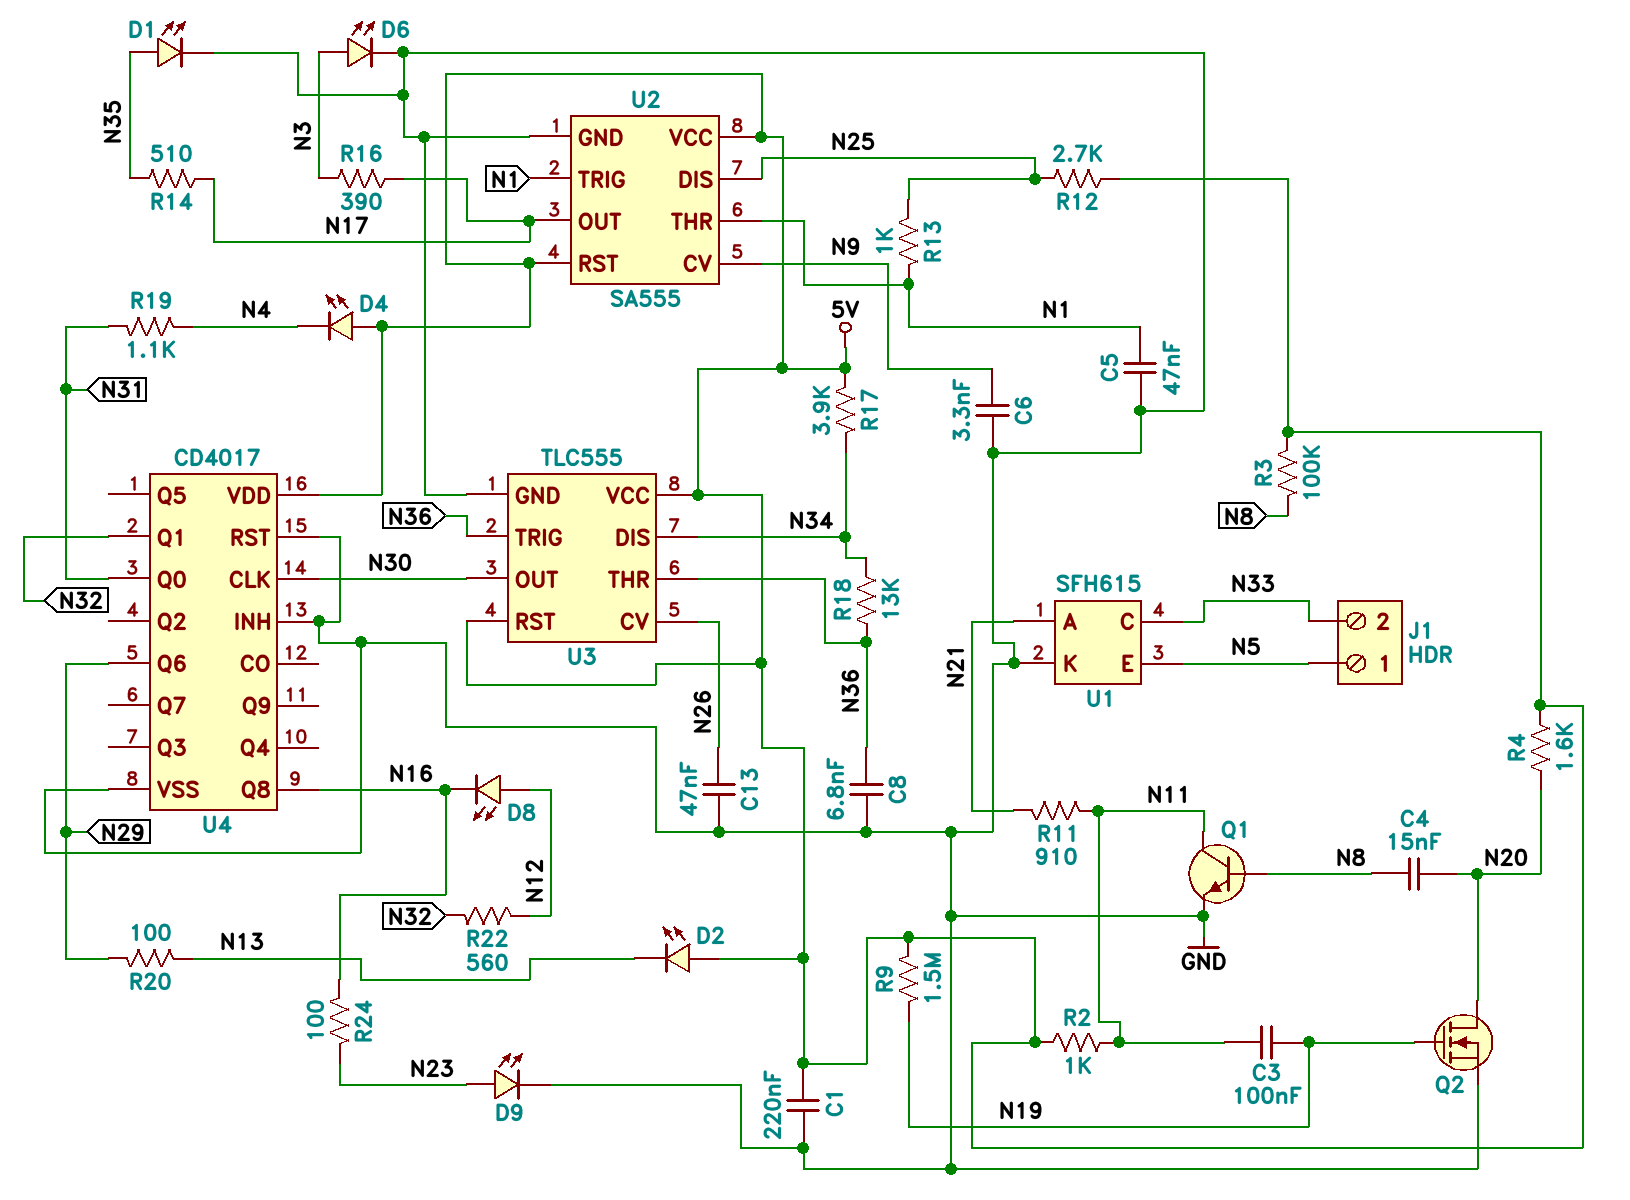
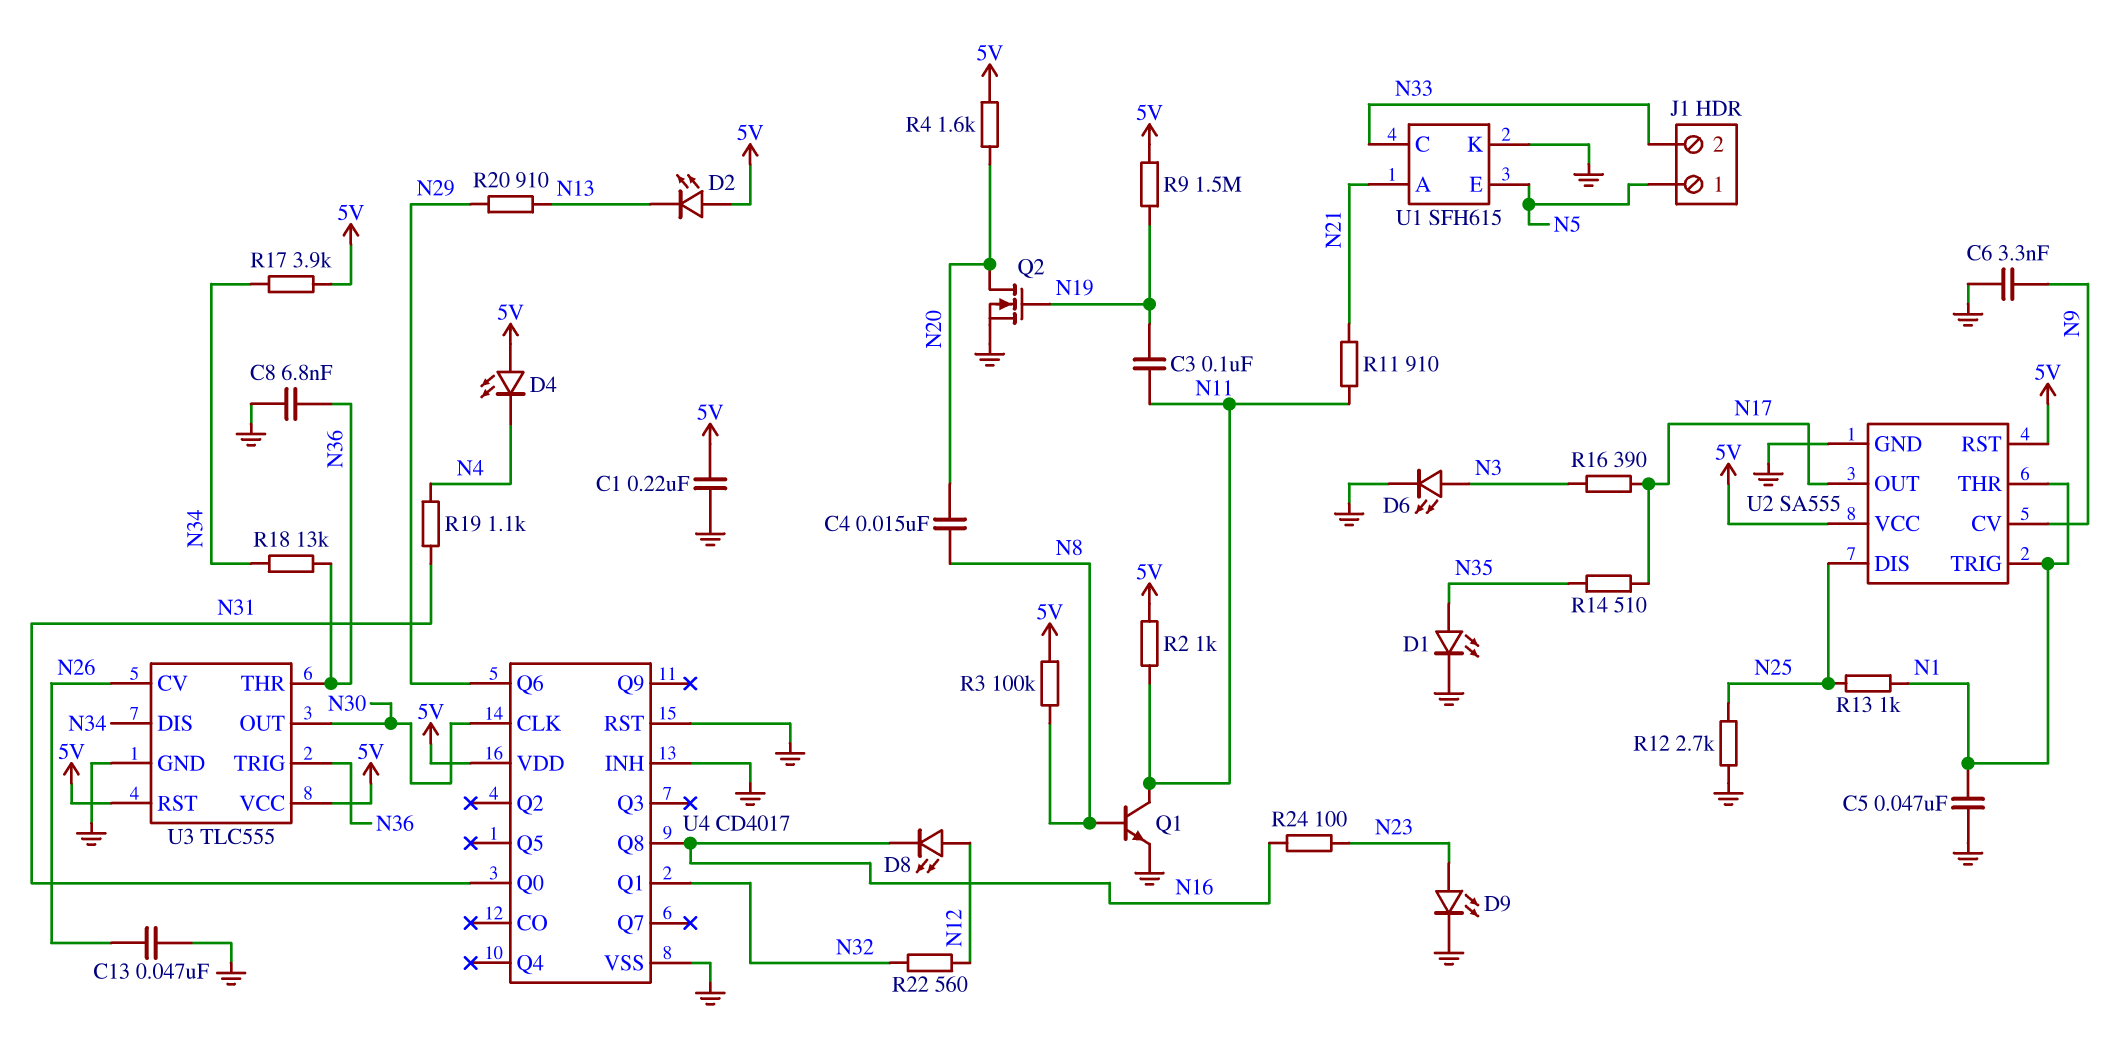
R12: 2.7k (5V, N25) -> 2.7k (GND, N25)
R20: 100 (N13, N29) -> 910 (N13, N29)

